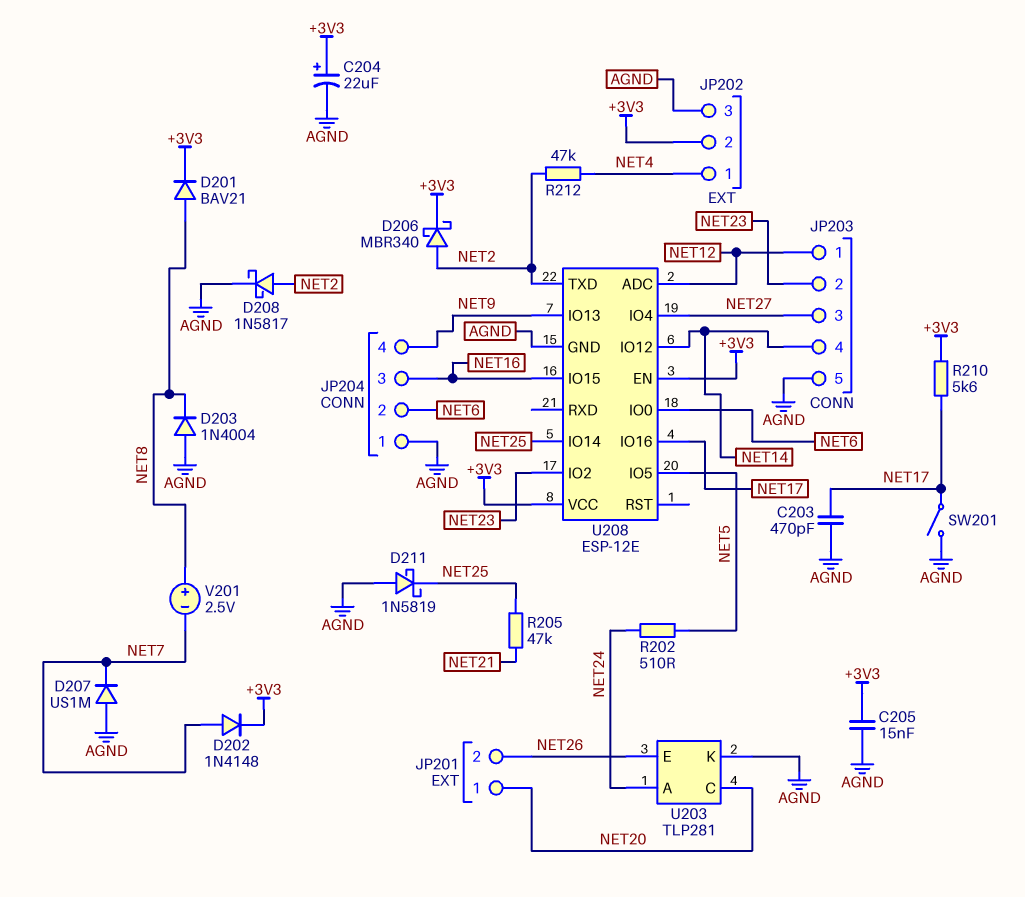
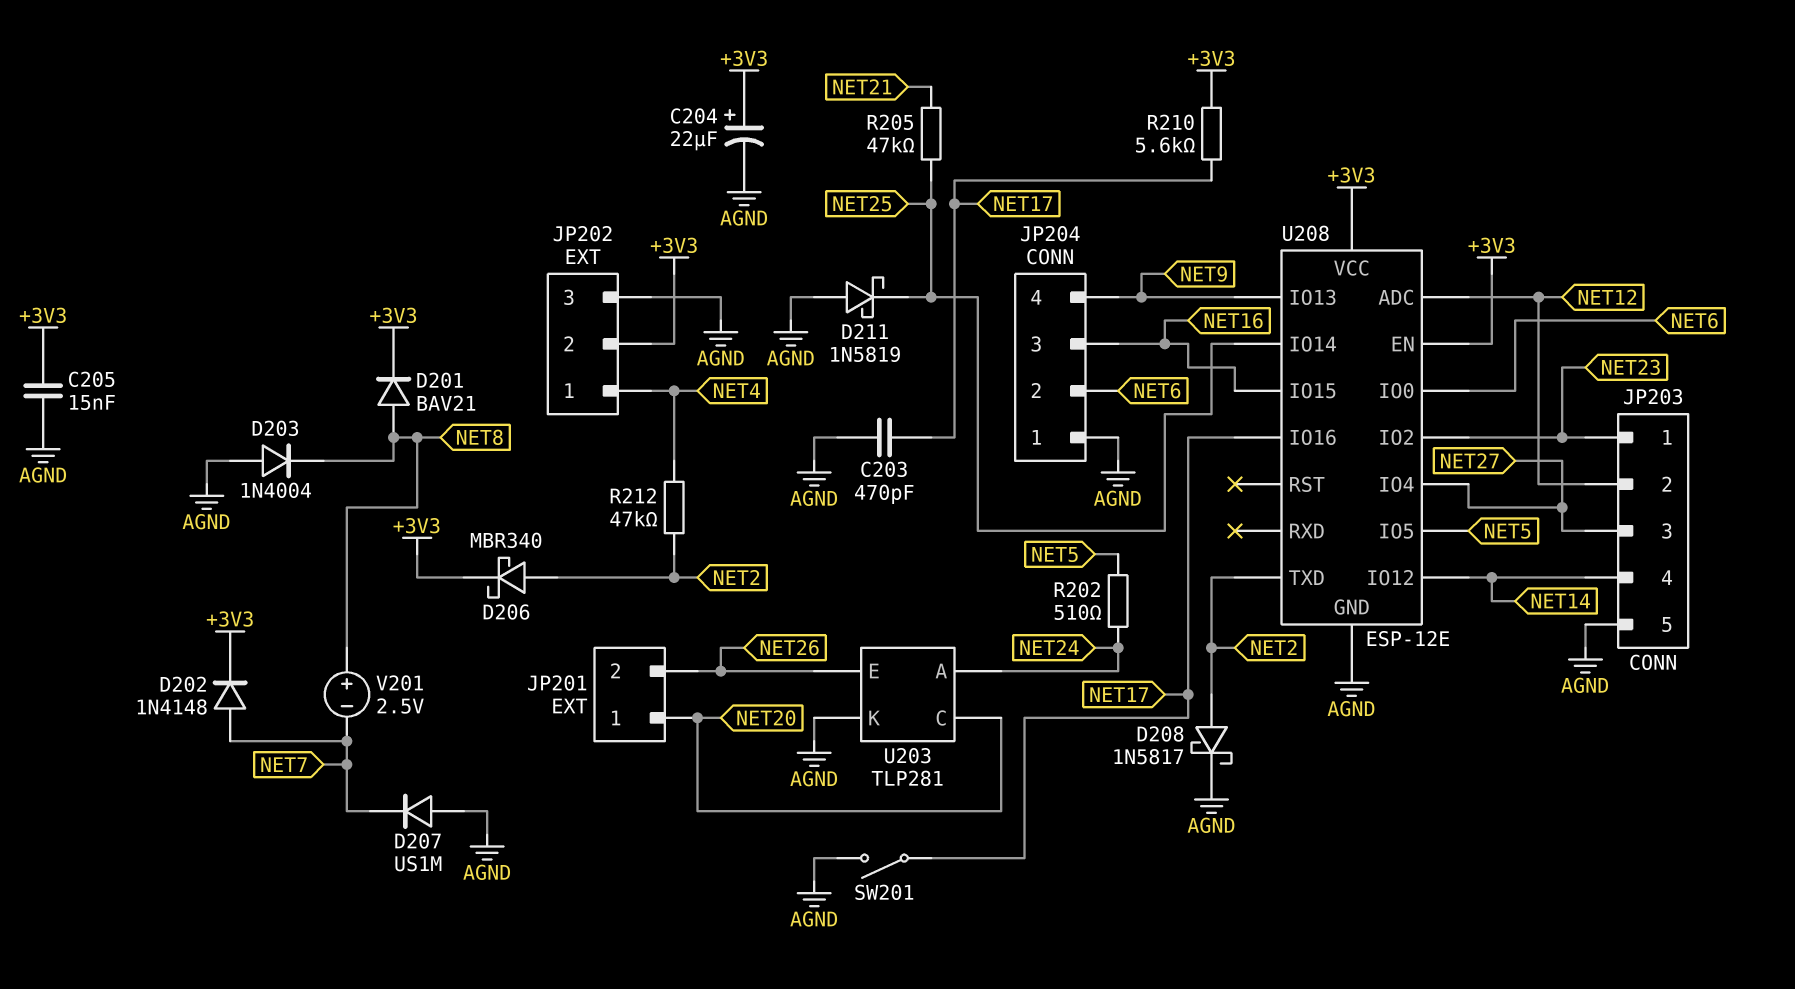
JP203 pin 1: NET12 -> NET23
JP203 pin 2: NET23 -> NET12

